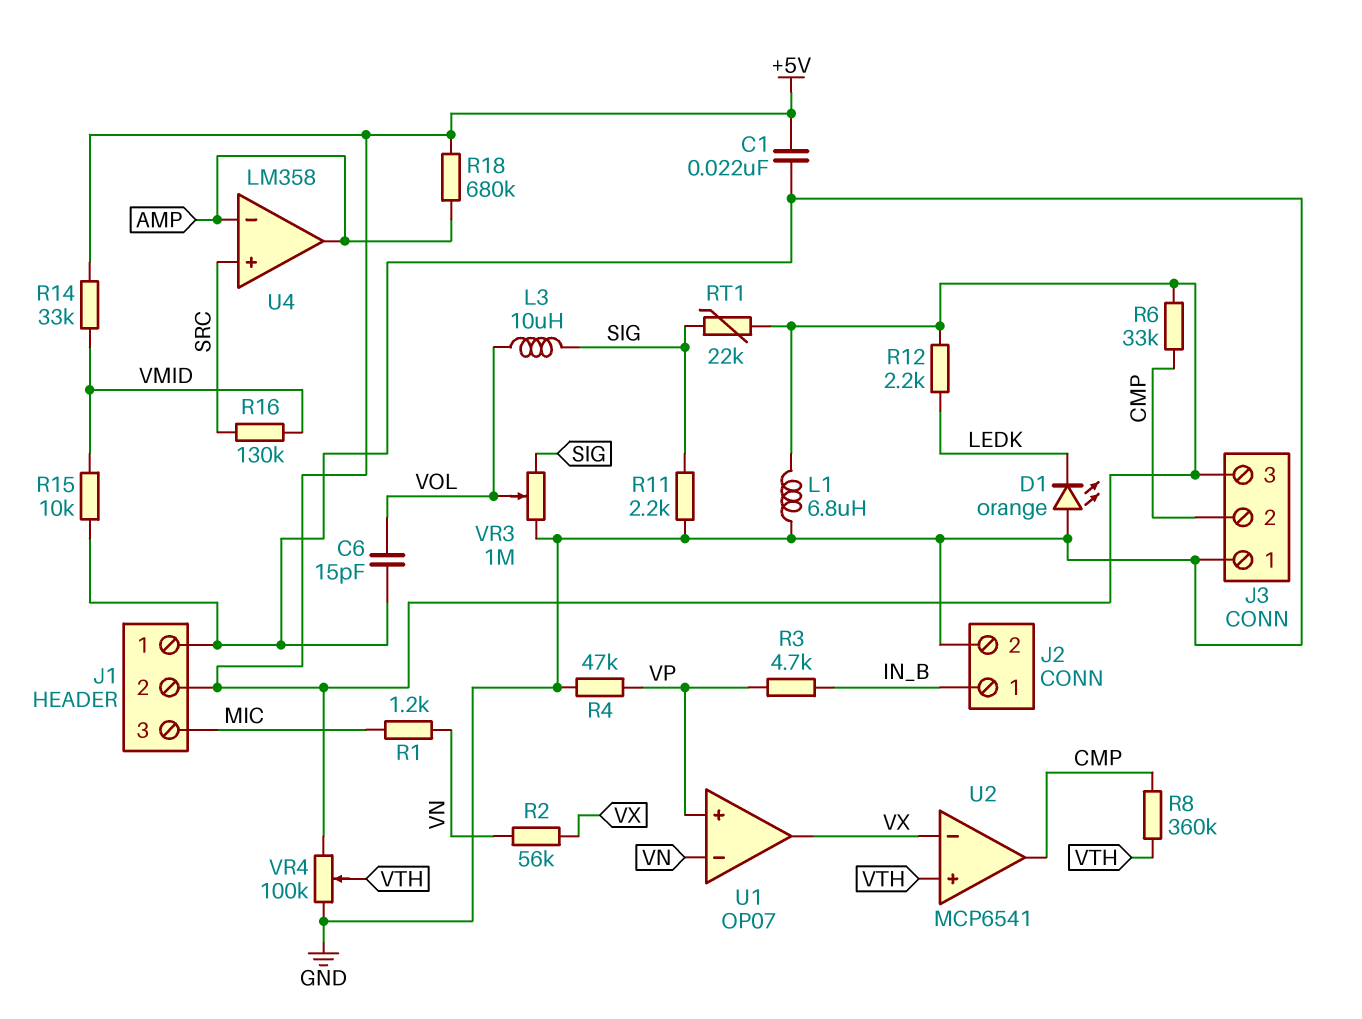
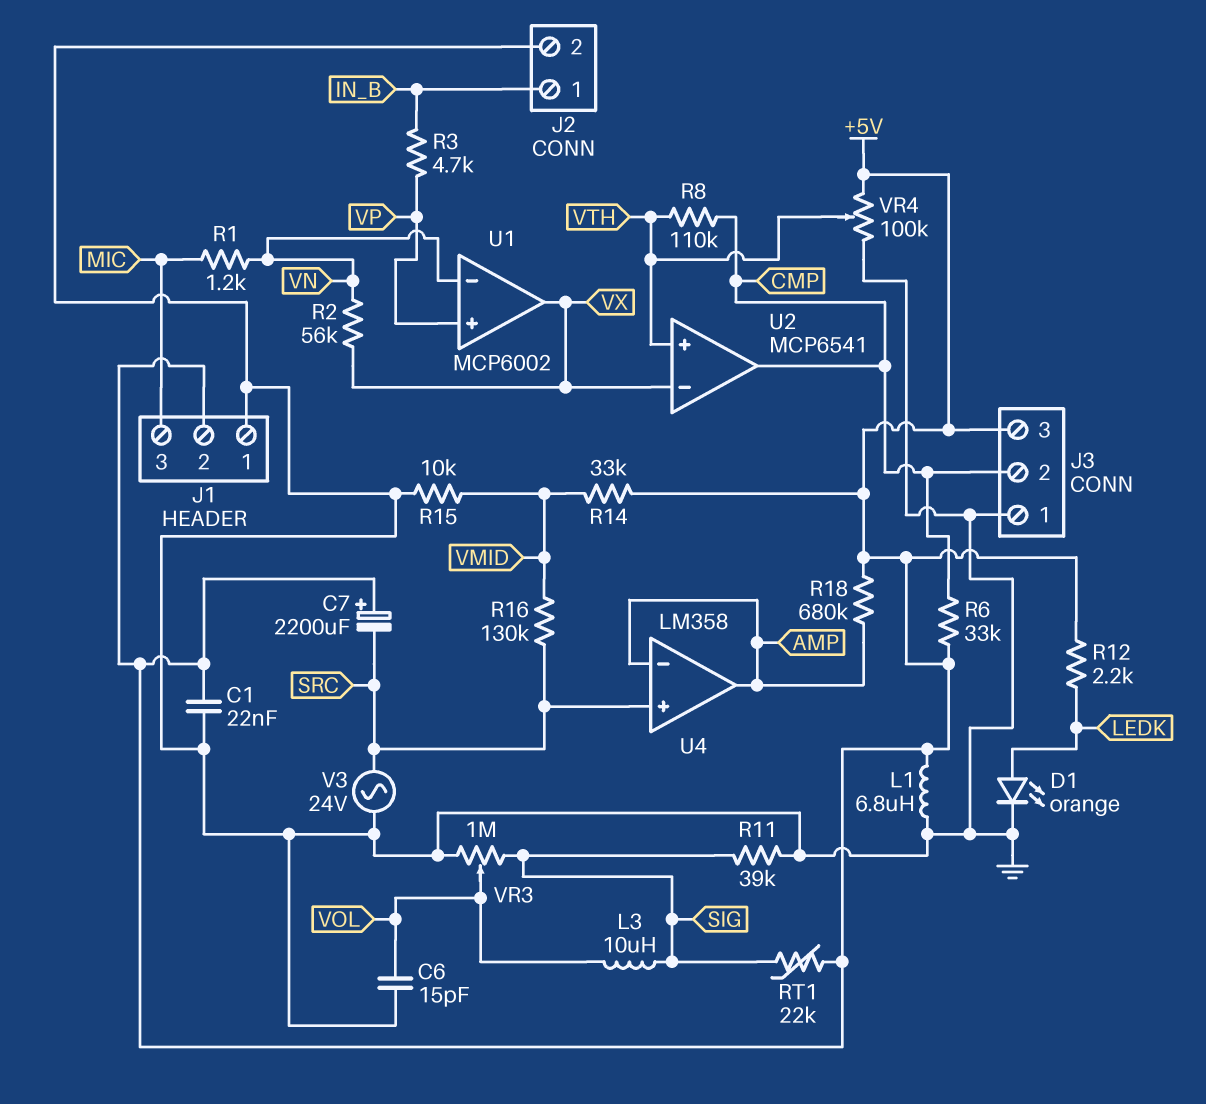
C7: none -> 2200uF (plus +5V, minus SRC)
D1: LED orange (A GND, K LEDK) -> LED orange (A LEDK, K GND)
R4: 47k (GND, VP) -> none
R8: 360k (CMP, VTH) -> 110k (CMP, VTH)
R11: 2.2k (GND, SIG) -> 39k (GND, SIG)
U1: OP07 -> MCP6002
V3: none -> AC 24V (GND, SRC)

